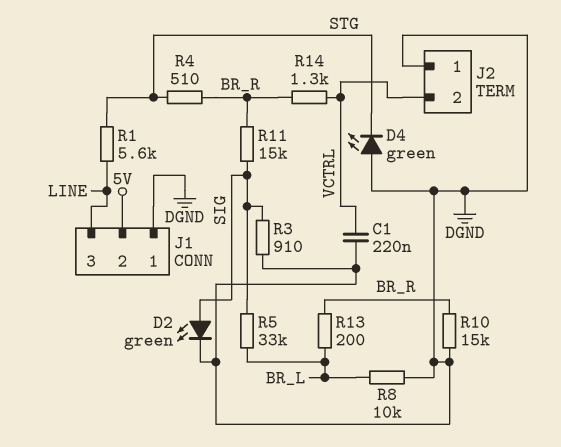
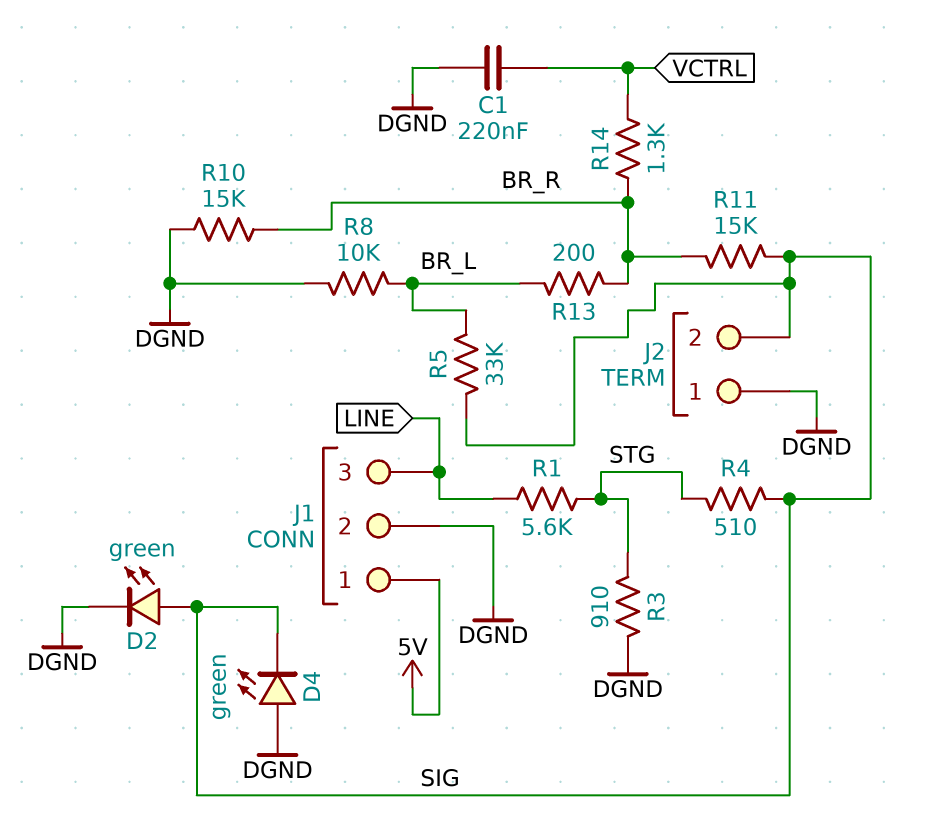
D4: LED green (A DGND, K STG) -> LED green (A DGND, K SIG)
J1 pin 1: DGND -> 5V
J1 pin 2: 5V -> DGND
J2 pin 2: VCTRL -> SIG
R3: 910 (DGND, SIG) -> 910 (DGND, STG)
R4: 510 (BR_R, STG) -> 510 (SIG, STG)

